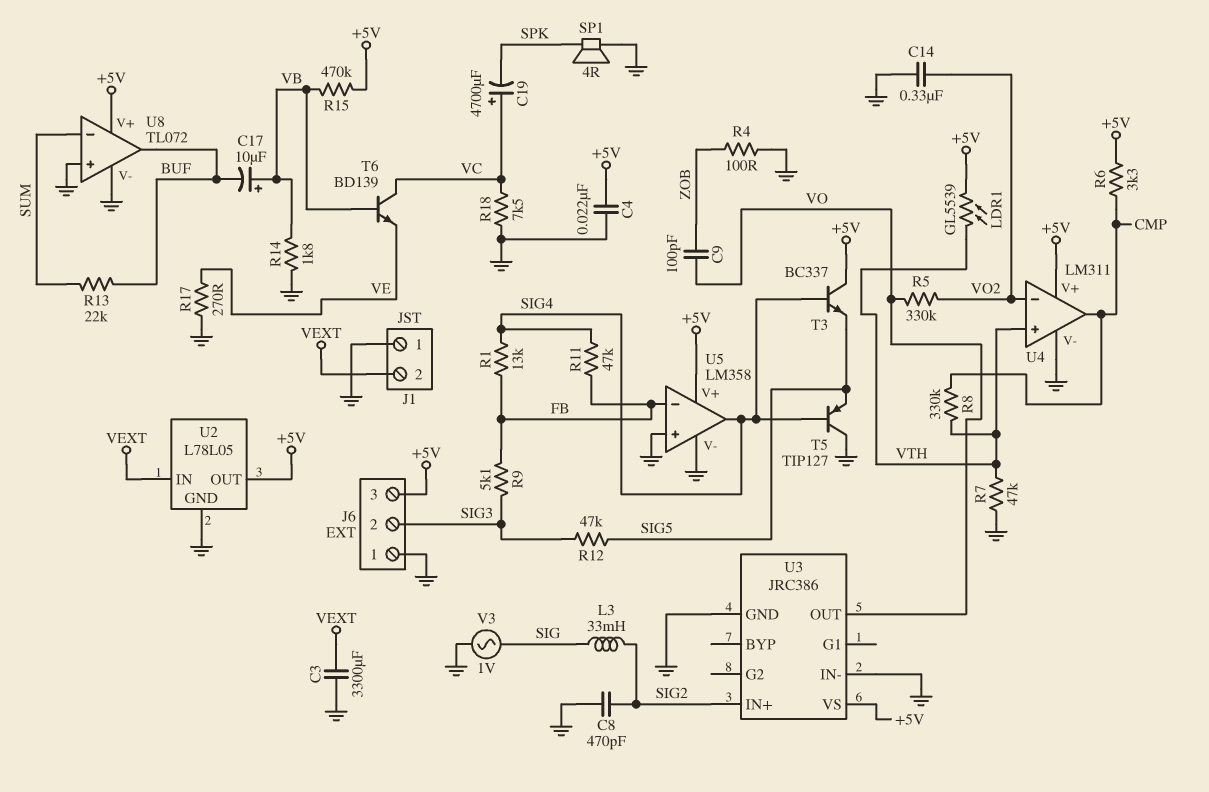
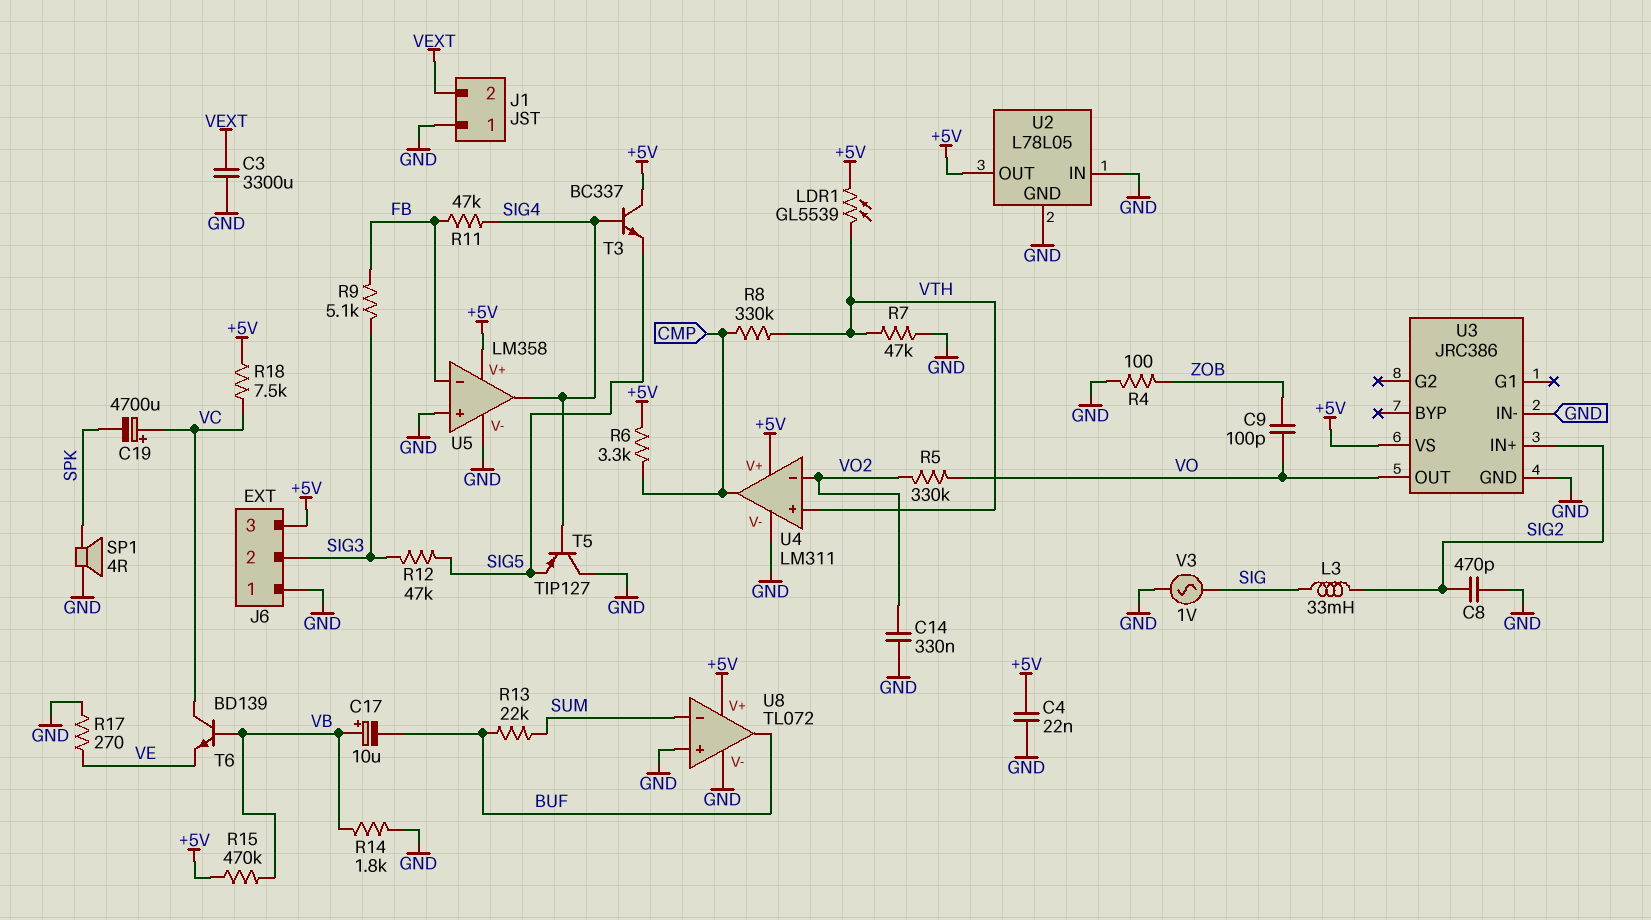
R1: 13k (FB, SIG4) -> none
R18: 7.5k (GND, VC) -> 7.5k (+5V, VC)
U2 pin IN: VEXT -> GND

